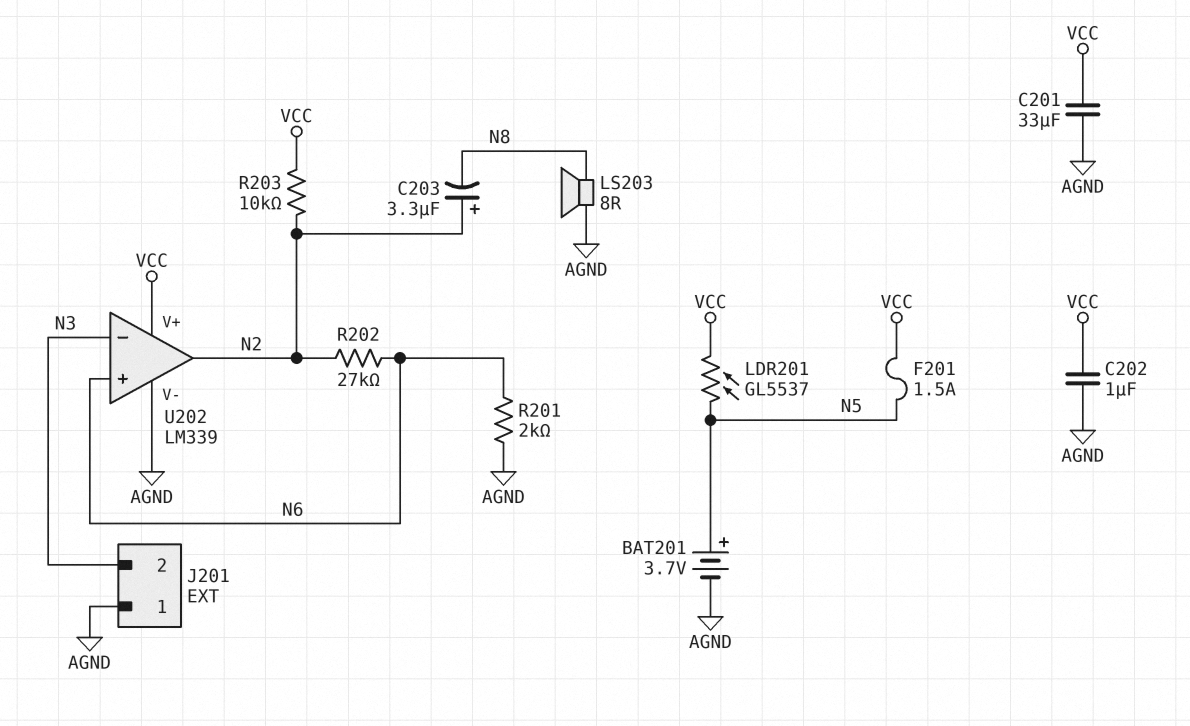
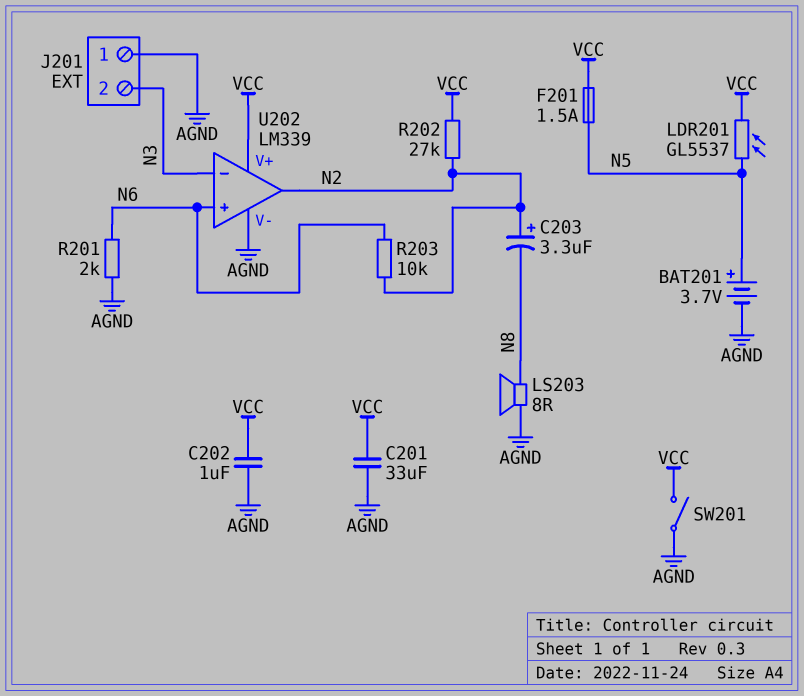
R202: 27k (N2, N6) -> 27k (N2, VCC)
R203: 10k (N2, VCC) -> 10k (N2, N6)
SW201: none -> switch (AGND, VCC)

